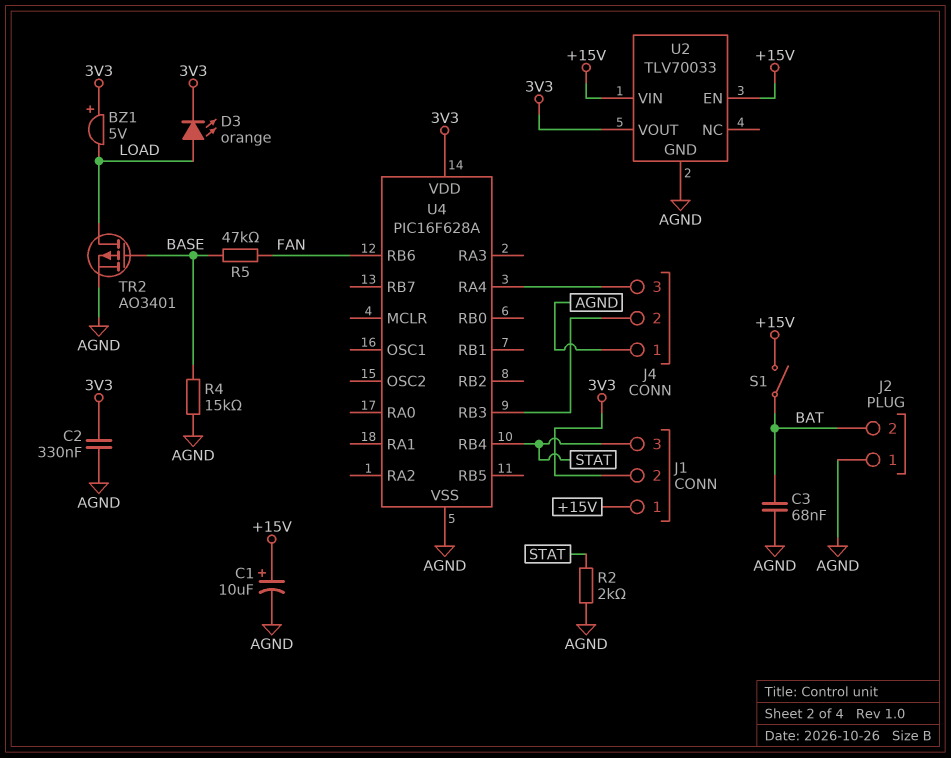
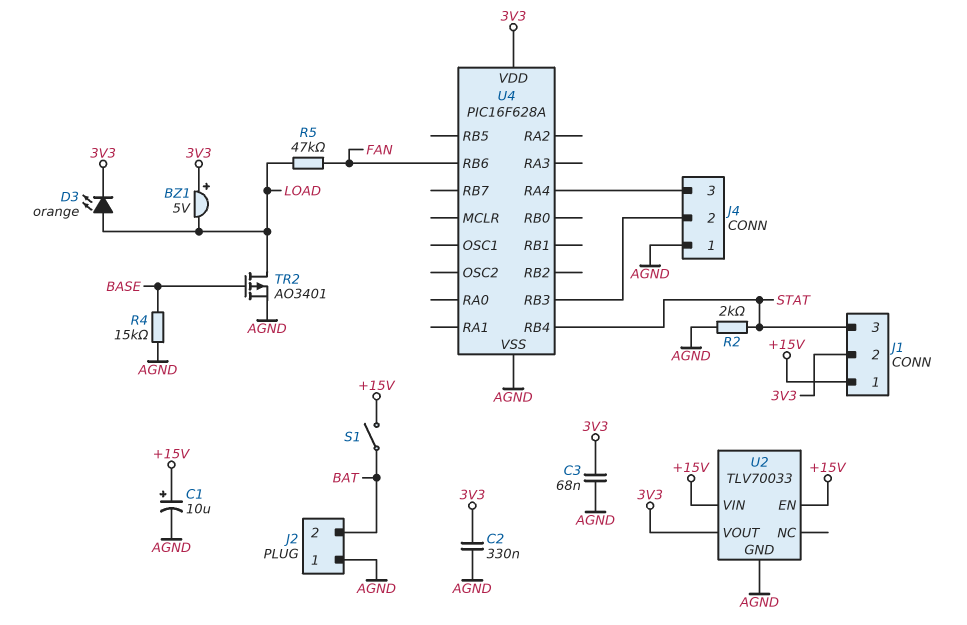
C3: 68nF (AGND, BAT) -> 68nF (3V3, AGND)
R5: 47k (BASE, FAN) -> 47k (FAN, LOAD)

